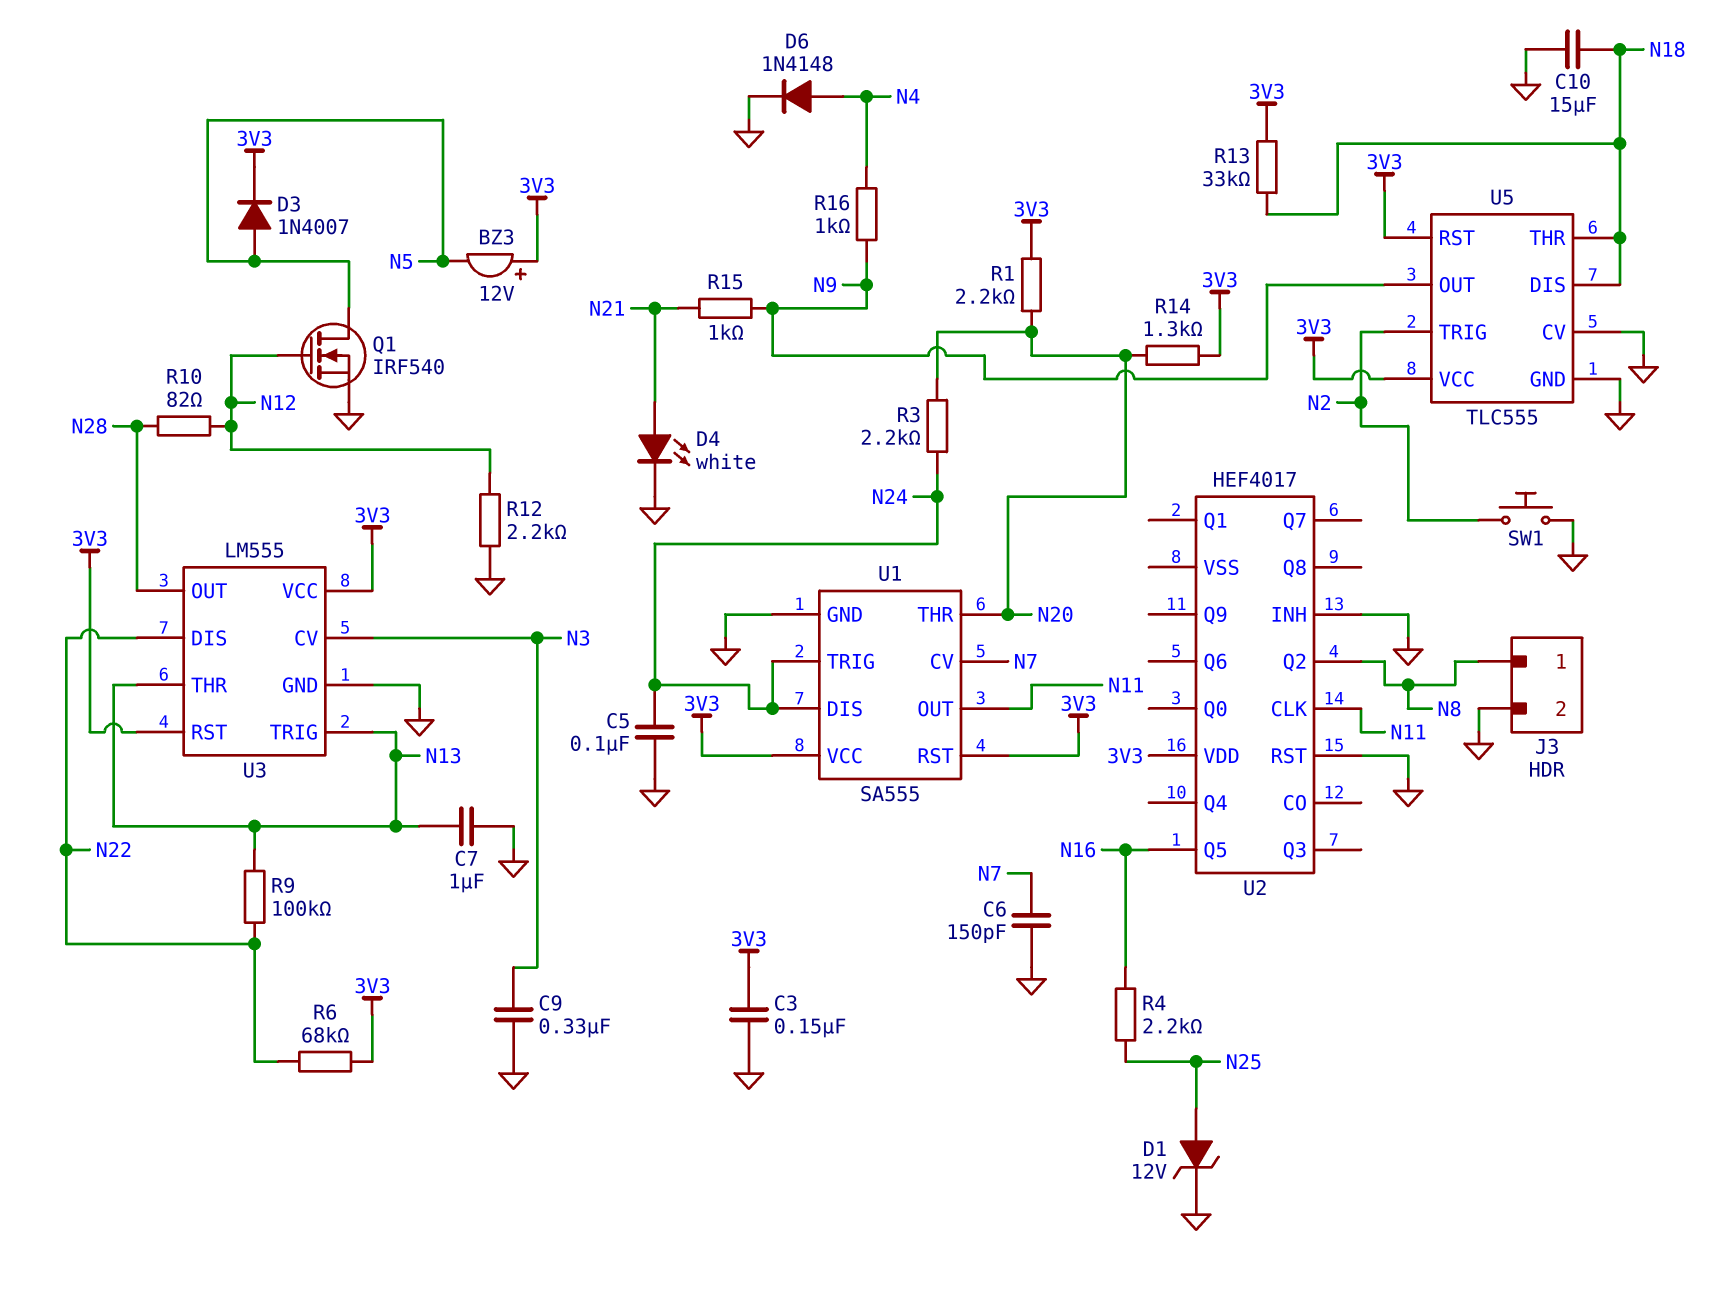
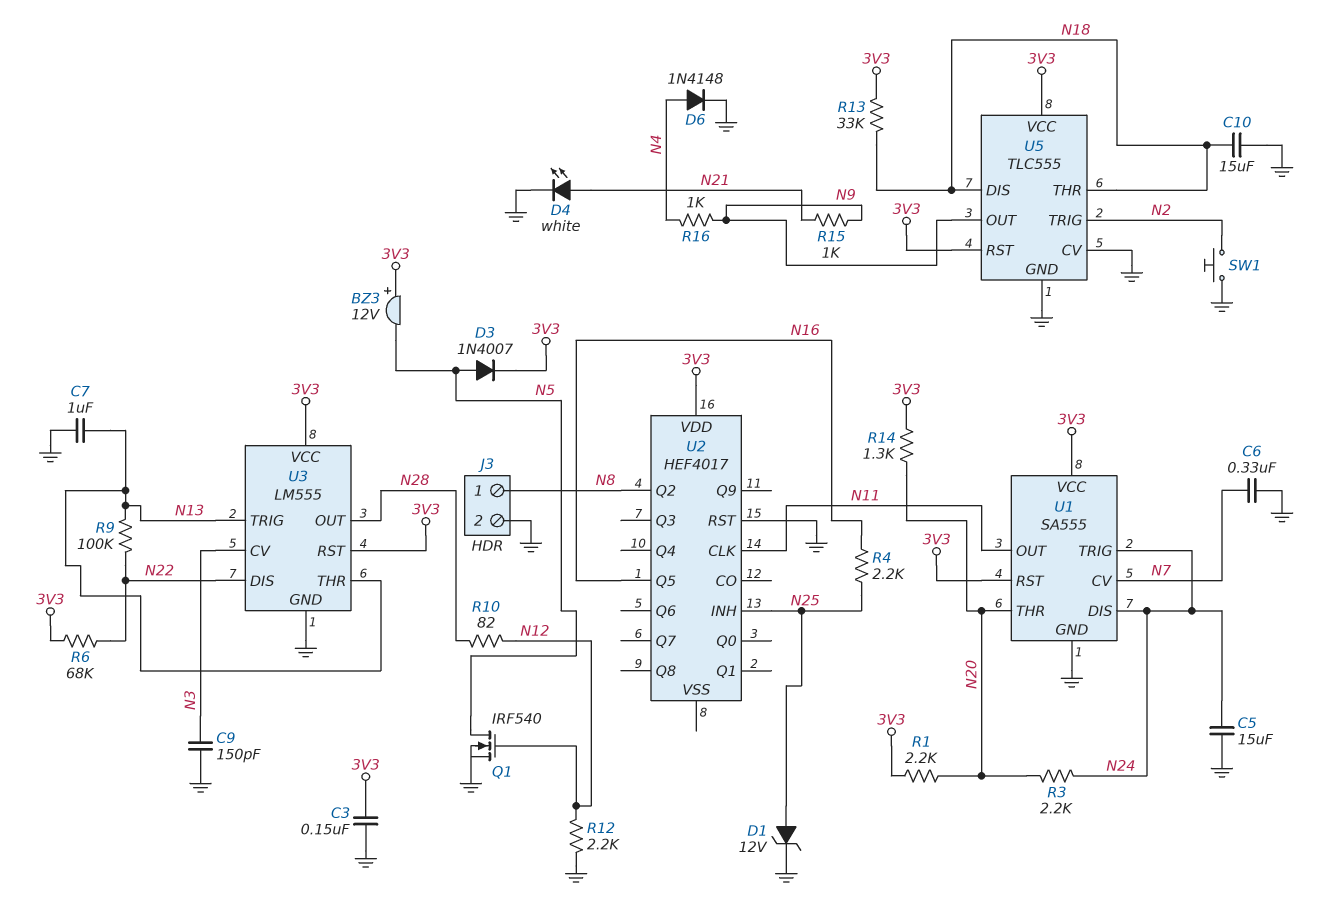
C5: 100nF (GND, N24) -> 15uF (GND, N24)
C6: 150pF (GND, N7) -> 330nF (GND, N7)
C9: 330nF (GND, N3) -> 150pF (GND, N3)
U2 pin INH: GND -> N25

